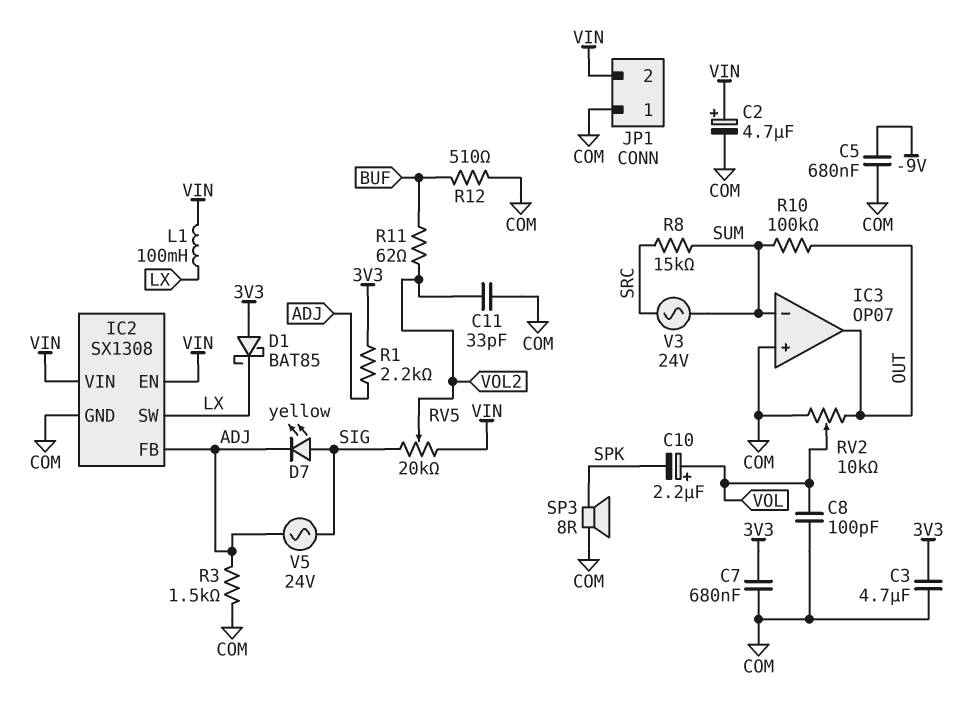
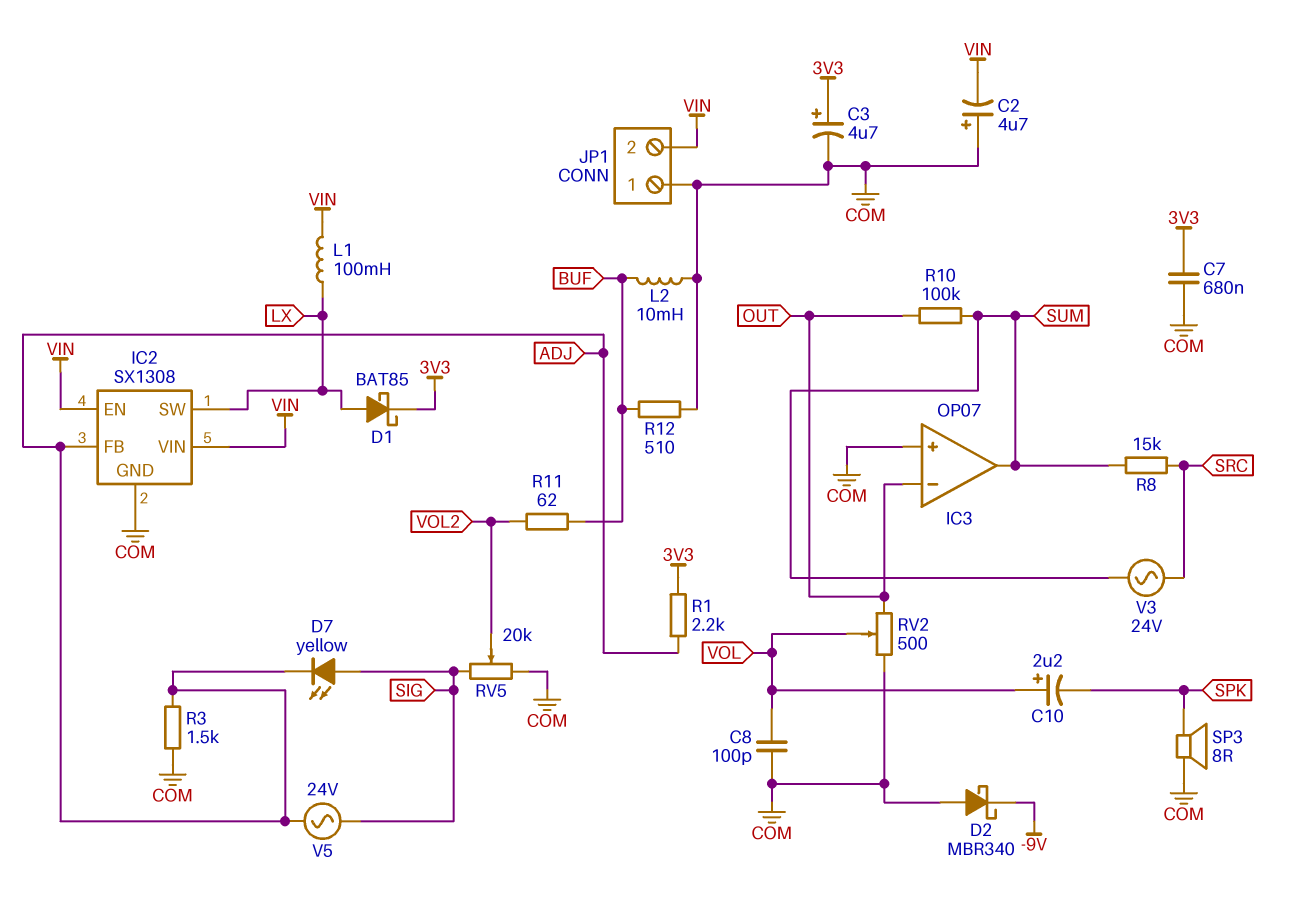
C2: 4.7uF (plus VIN, minus COM) -> 4.7uF (plus COM, minus VIN)
C3: 4.7uF (3V3, COM) -> 4.7uF (plus 3V3, minus COM)
C5: 680nF (-9V, COM) -> none
C11: 33pF (COM, VOL2) -> none
D1: schottky BAT85 (A 3V3, K LX) -> schottky BAT85 (A LX, K 3V3)
D2: none -> schottky MBR340 (A COM, K -9V)
IC3 pin in-: SUM -> OUT
IC3 pin out: OUT -> SUM
L2: none -> 10mH (BUF, COM)
RV2: 10k (COM, OUT, wiper VOL) -> 500 (COM, OUT, wiper VOL)
RV5: 20k (SIG, VIN, wiper VOL2) -> 20k (COM, SIG, wiper VOL2)

